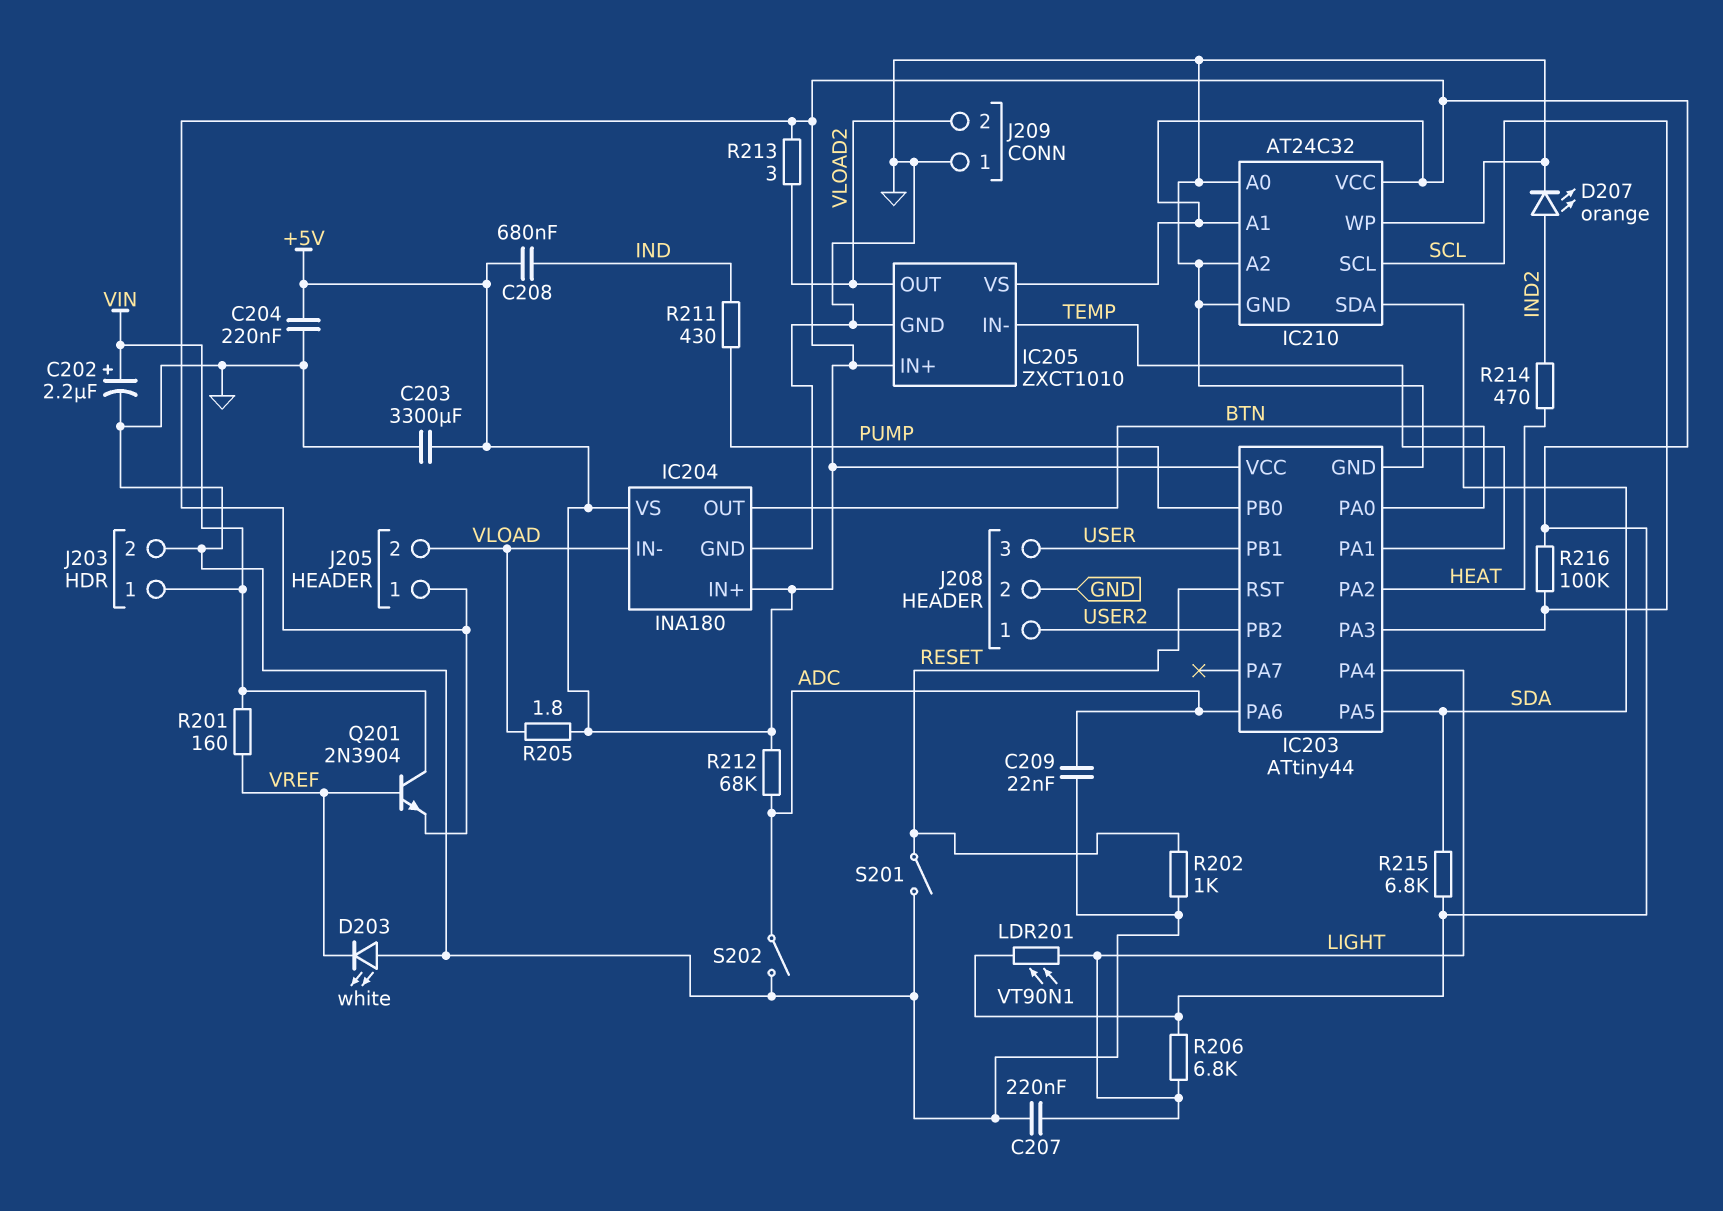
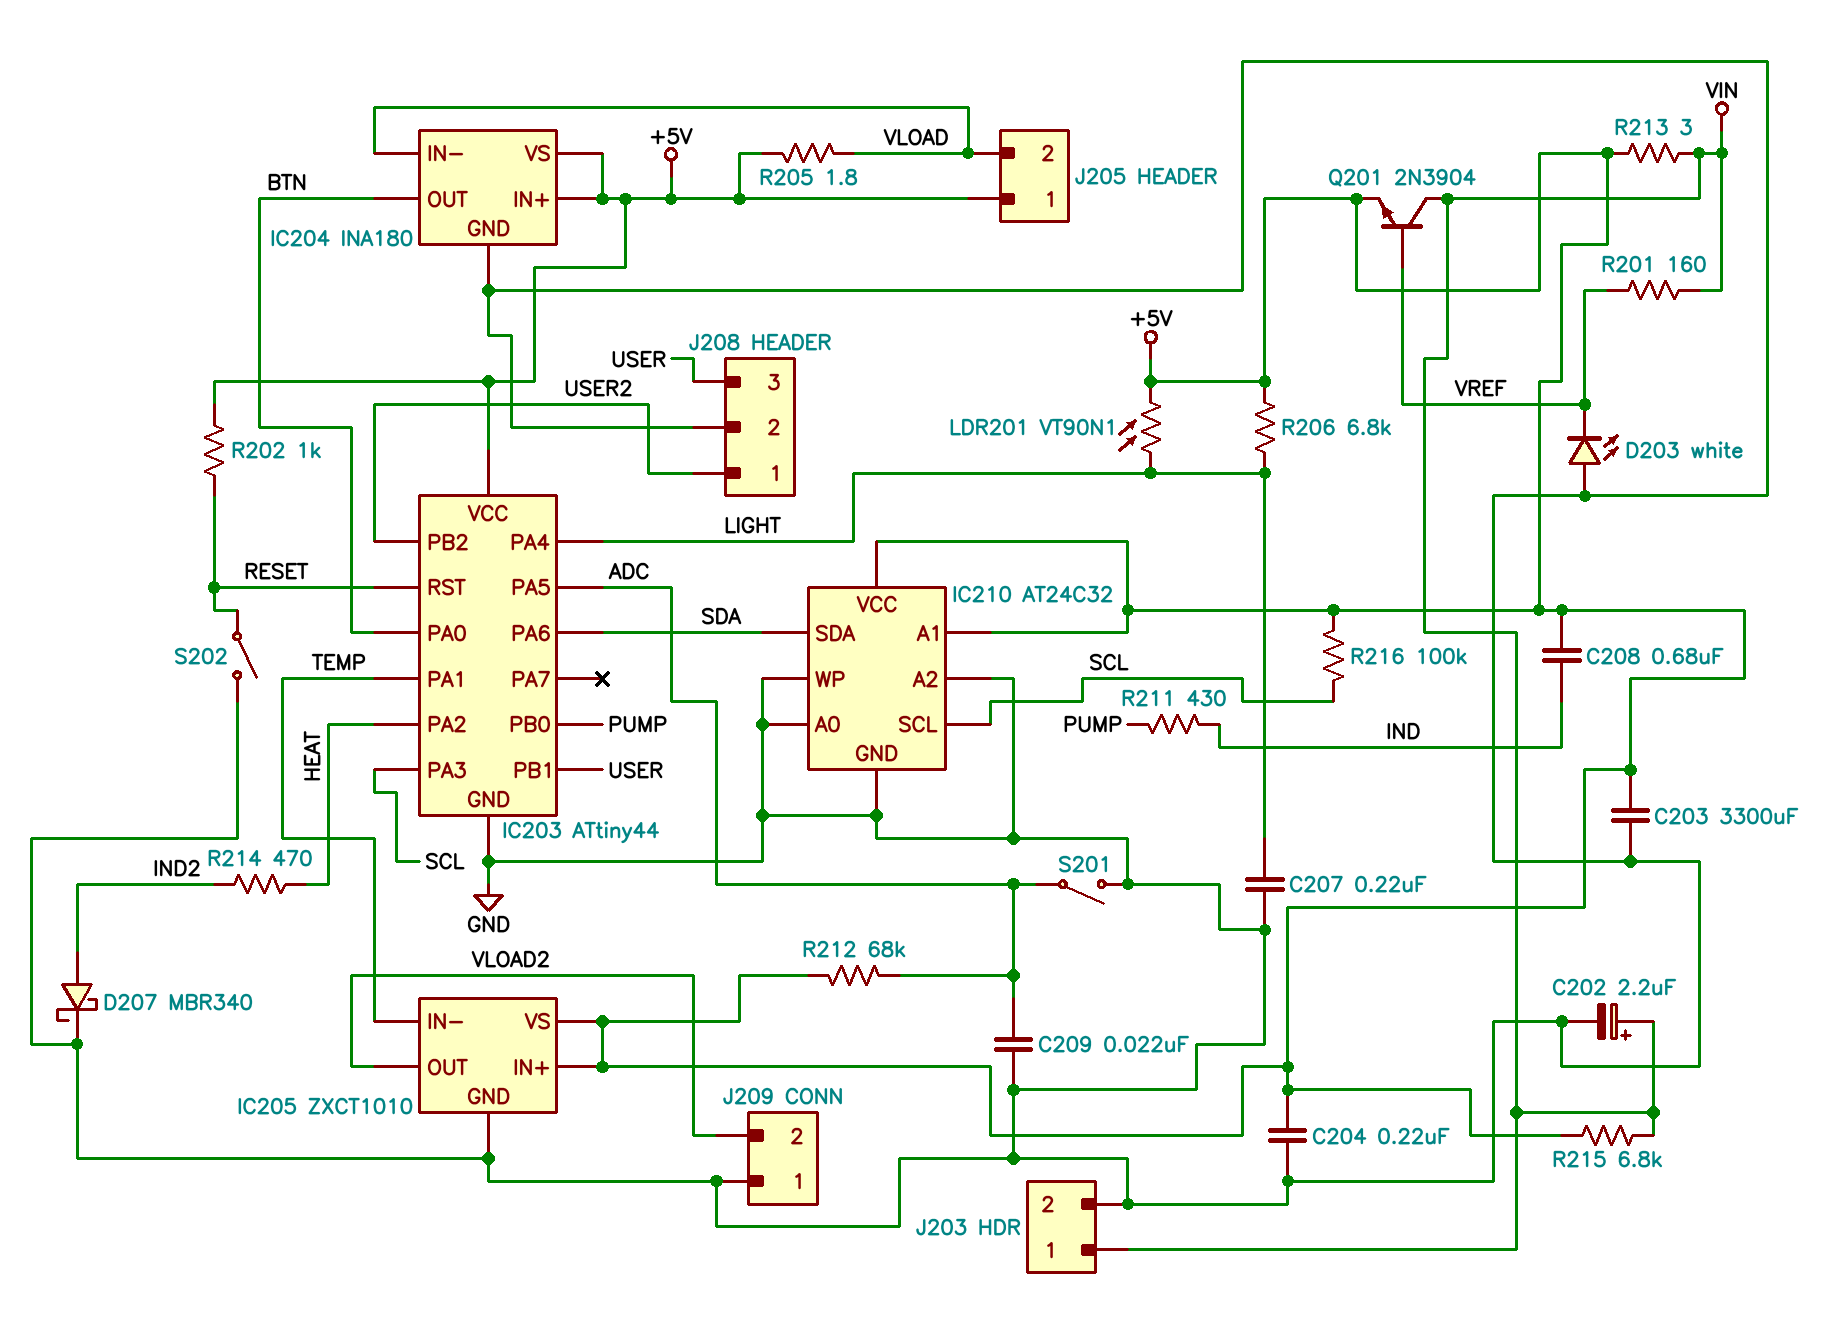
D207: LED orange (A IND2, K GND) -> schottky MBR340 (A IND2, K GND)
IC203 pin PA5: SDA -> ADC
IC203 pin PA6: ADC -> SDA
R202: 1k (GND, RESET) -> 1k (+5V, RESET)
R213: 3 (+5V, VLOAD2) -> 3 (+5V, VIN)
R215: 6.8k (+5V, SDA) -> 6.8k (+5V, VIN)
S201: switch (GND, RESET) -> switch (ADC, GND)
S202: switch (ADC, GND) -> switch (GND, RESET)

